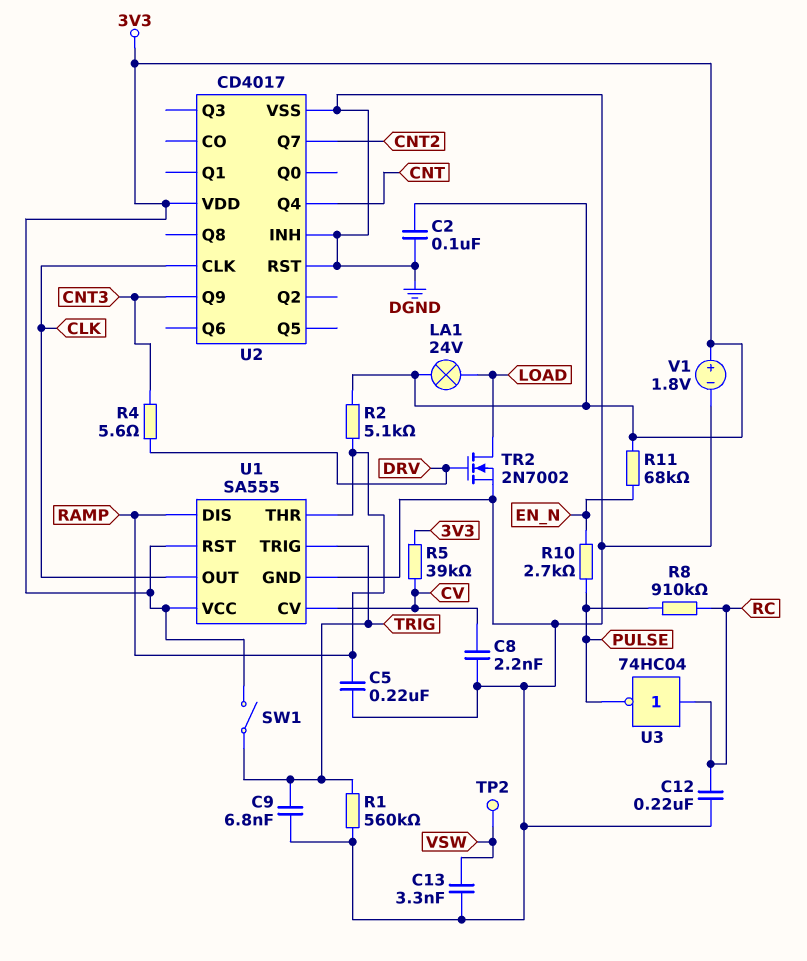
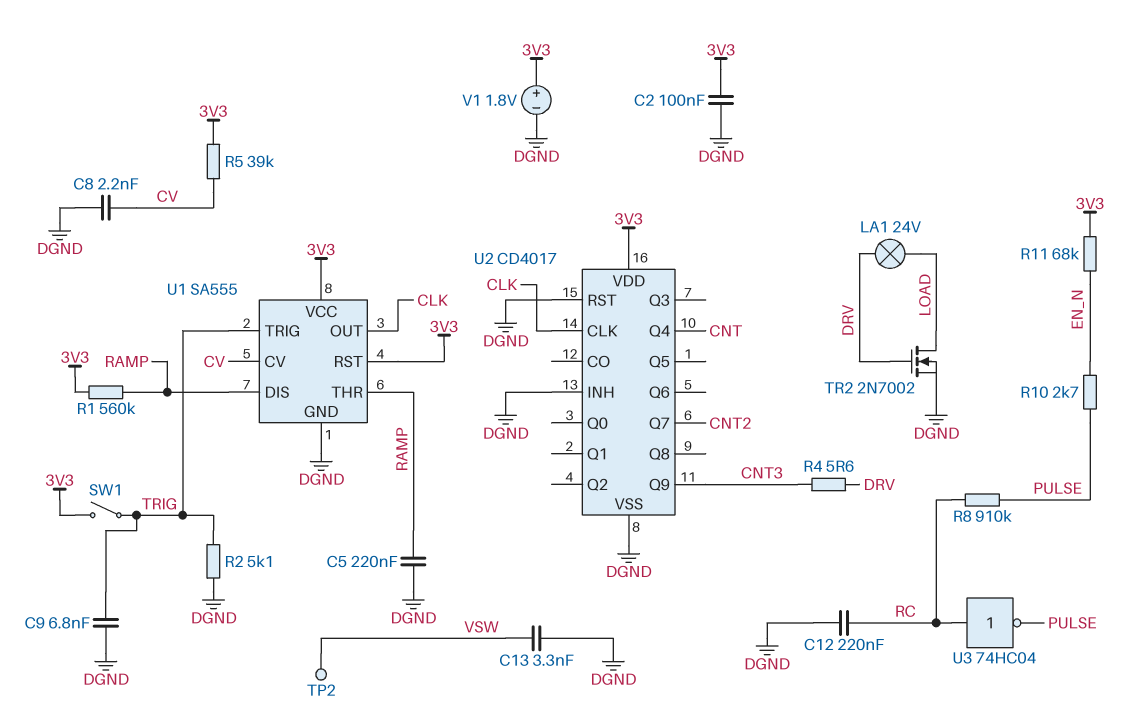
LA1: lamp 24V (3V3, LOAD) -> lamp 24V (DRV, LOAD)
R1: 560k (DGND, TRIG) -> 560k (3V3, RAMP)
R2: 5.1k (3V3, RAMP) -> 5.1k (DGND, TRIG)

